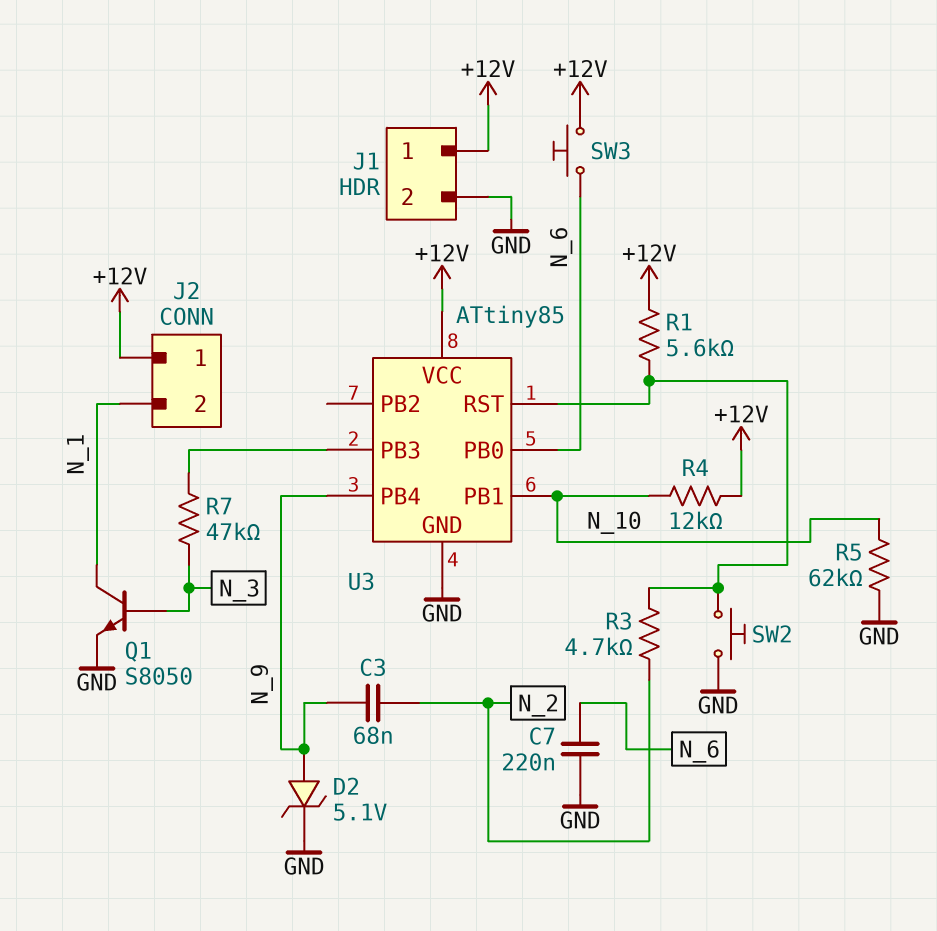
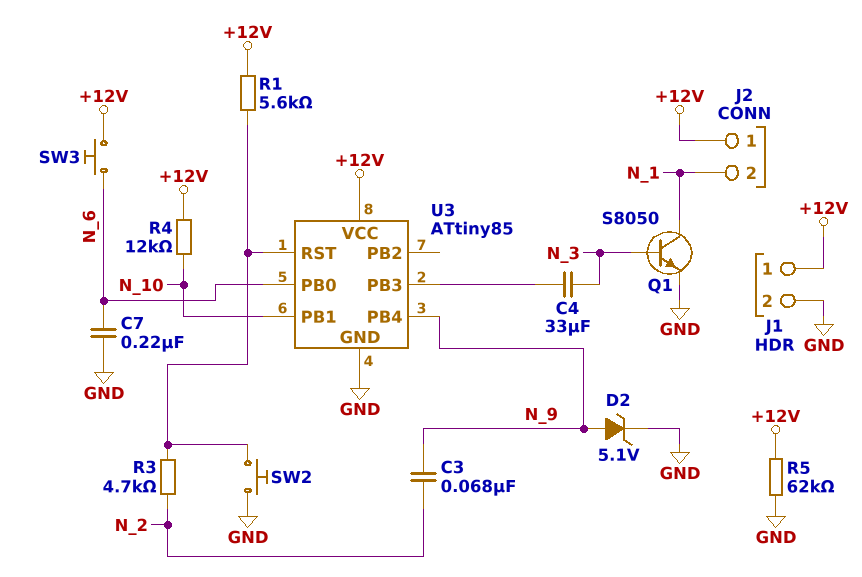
C4: none -> 33uF (N_3, U3/PB3)
R5: 62k (GND, N_10) -> 62k (+12V, GND)
R7: 47k (N_3, U3/PB3) -> none

